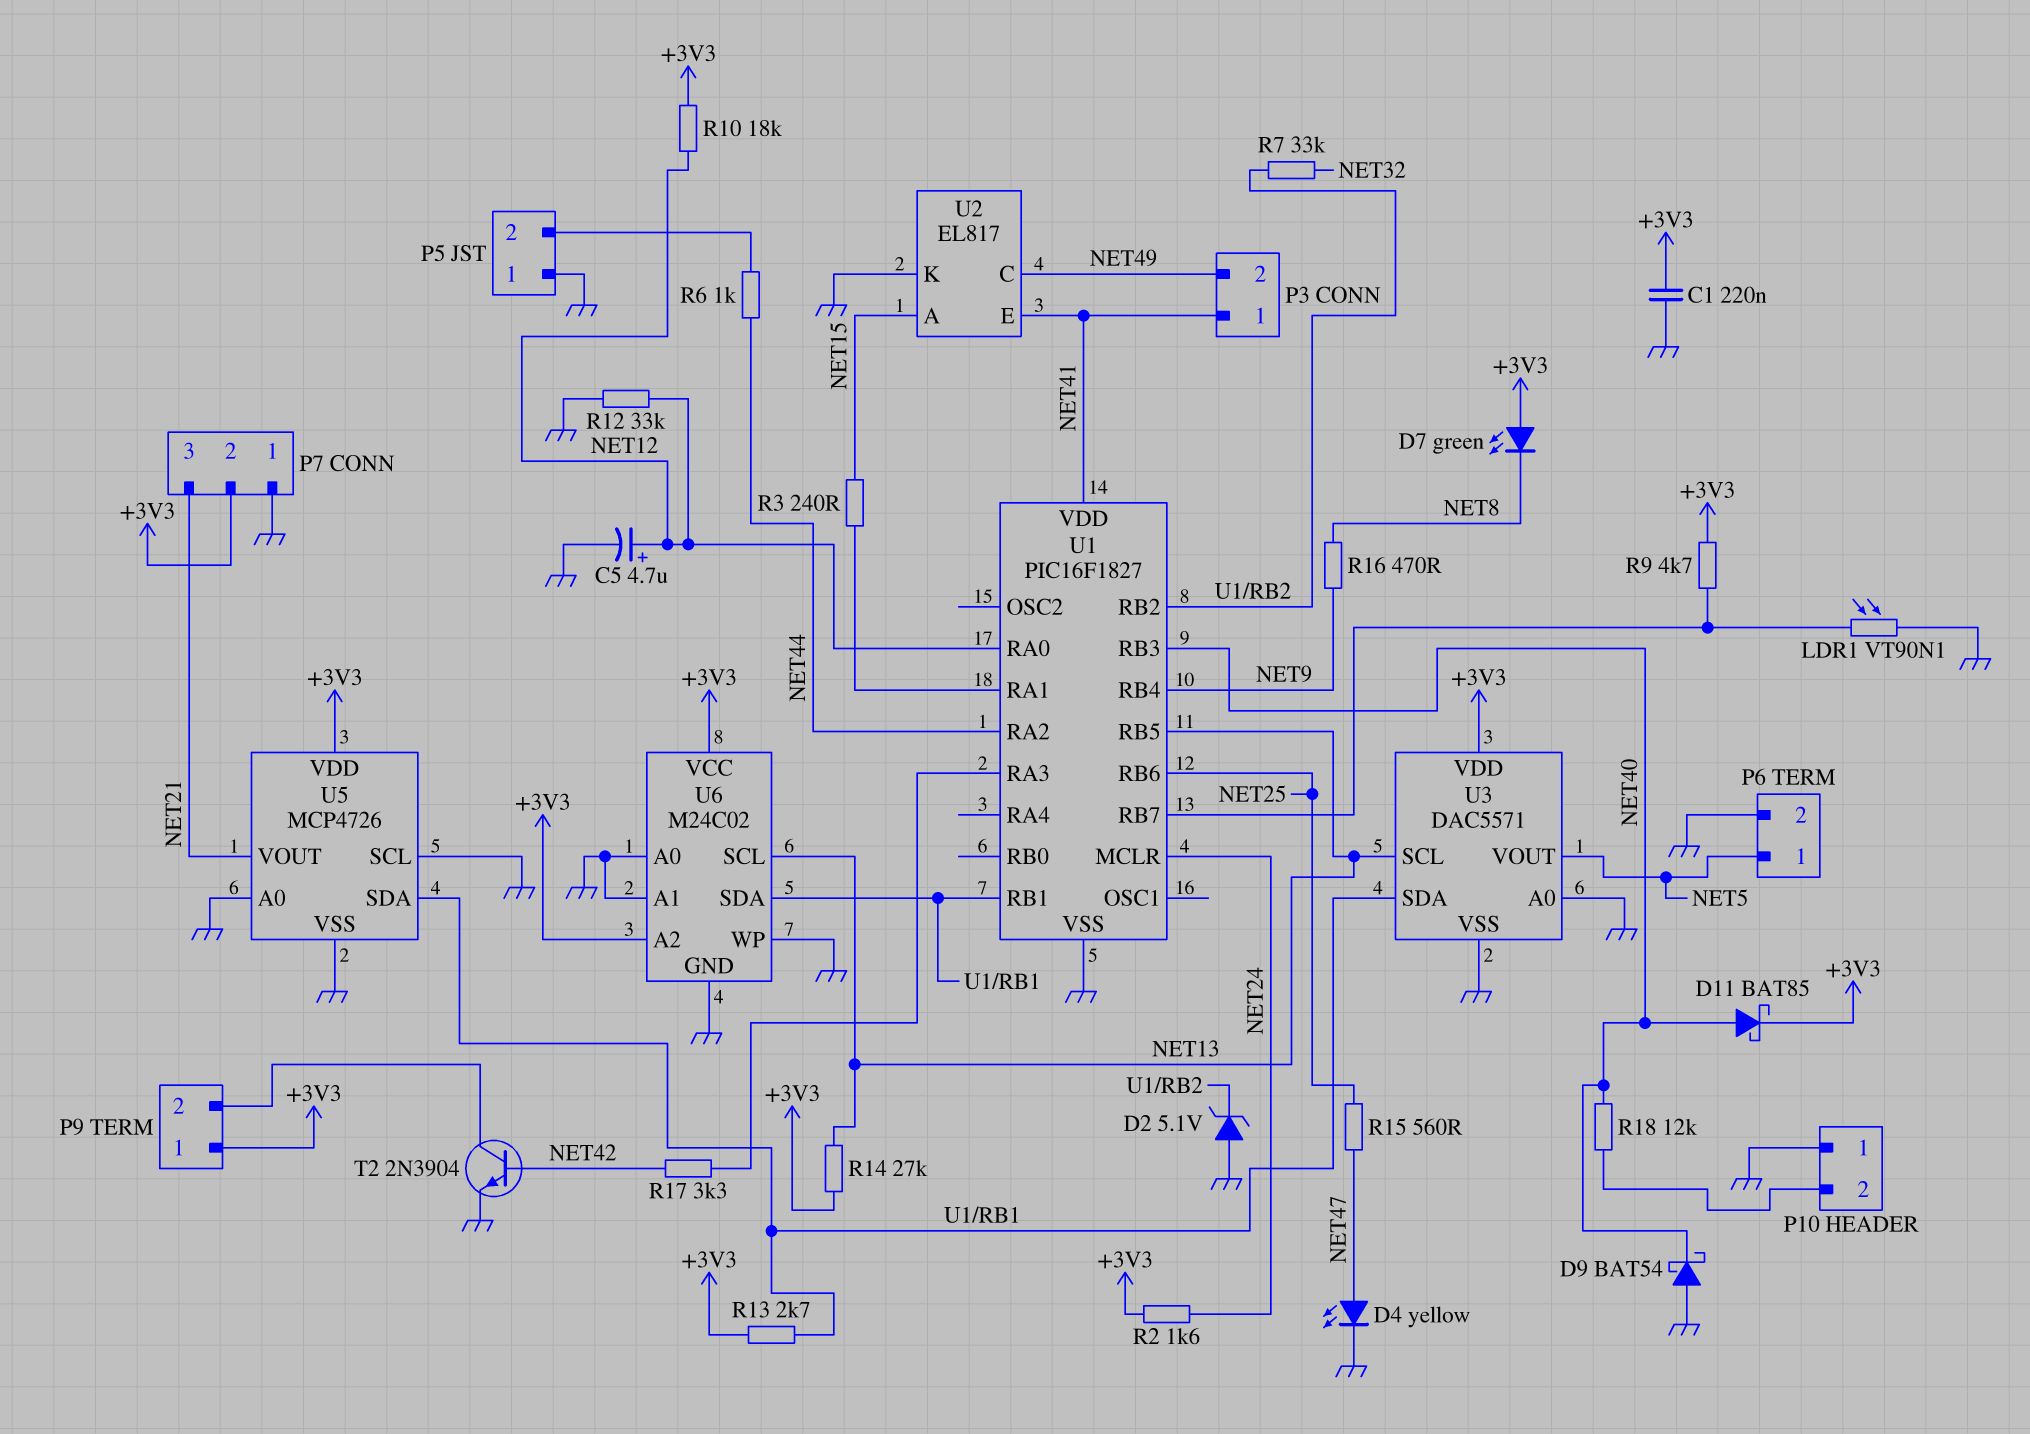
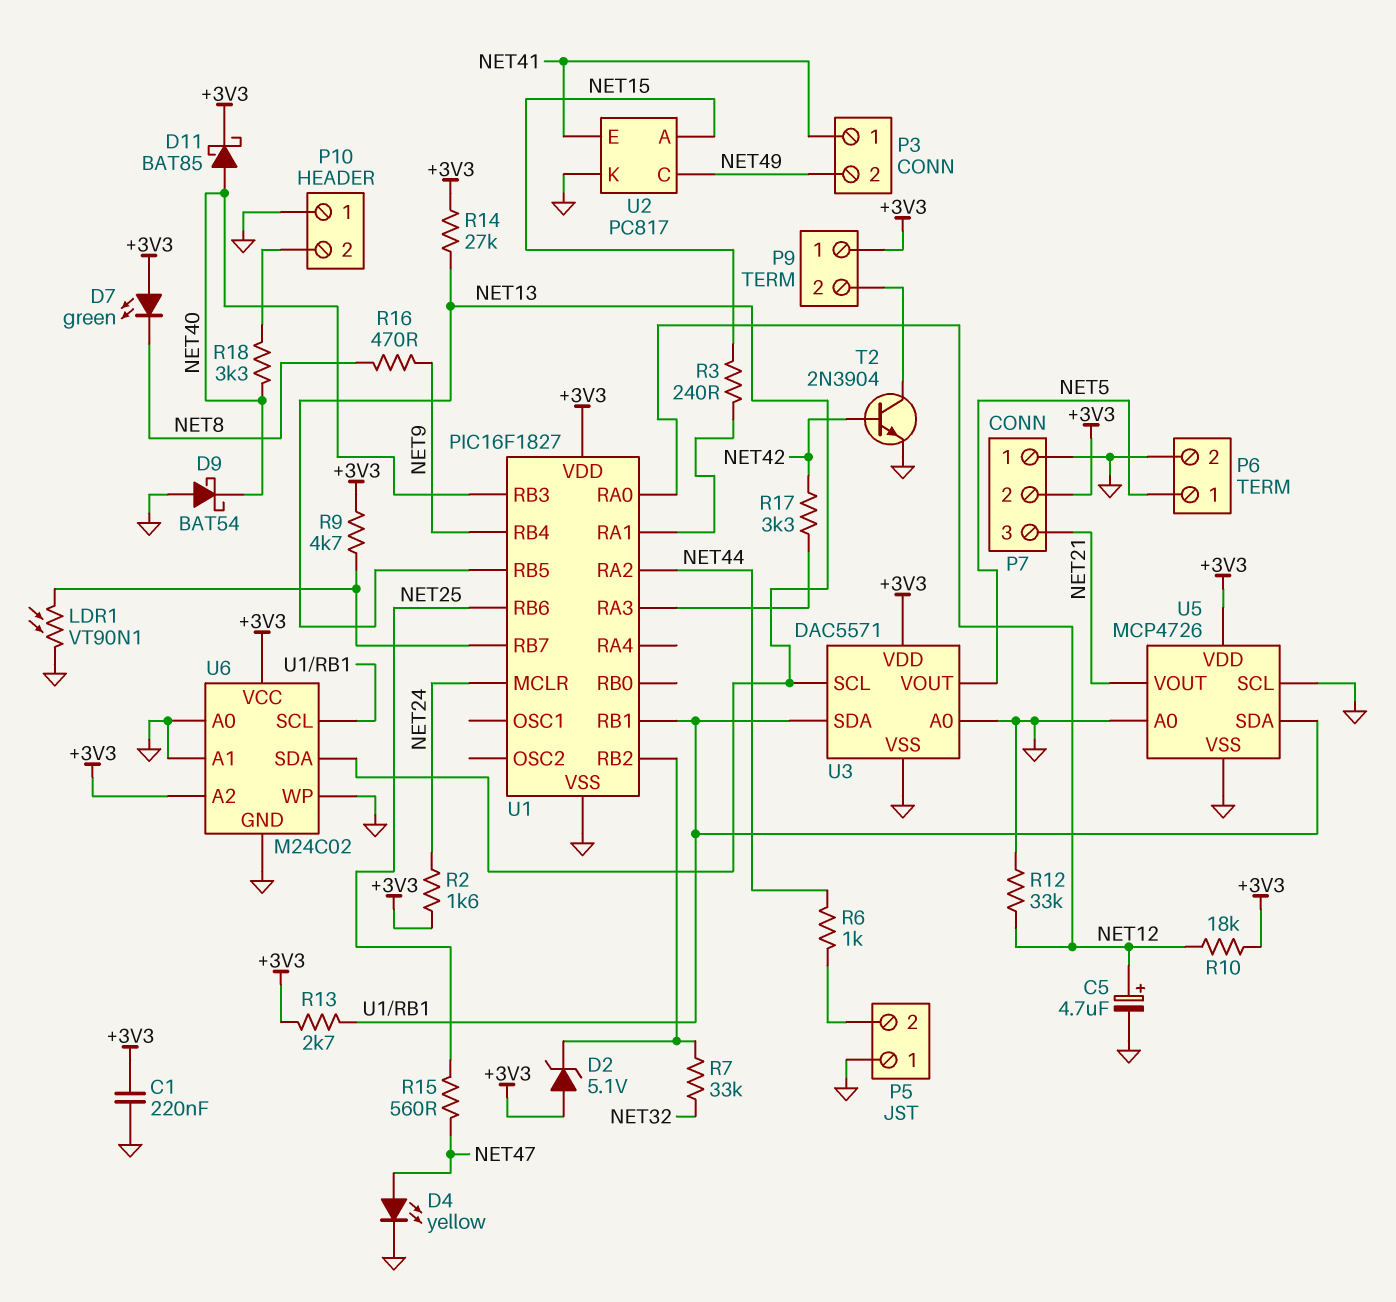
D2: zener 5.1V (A GND, K U1/RB2) -> zener 5.1V (A +3V3, K U1/RB2)
R18: 12k (NET40, P10/2) -> 3.3k (NET40, P10/2)
U1 pin VDD: NET41 -> +3V3
U2: EL817 -> PC817
U6 pin SCL: NET13 -> U1/RB1
U6 pin SDA: U1/RB1 -> NET13

